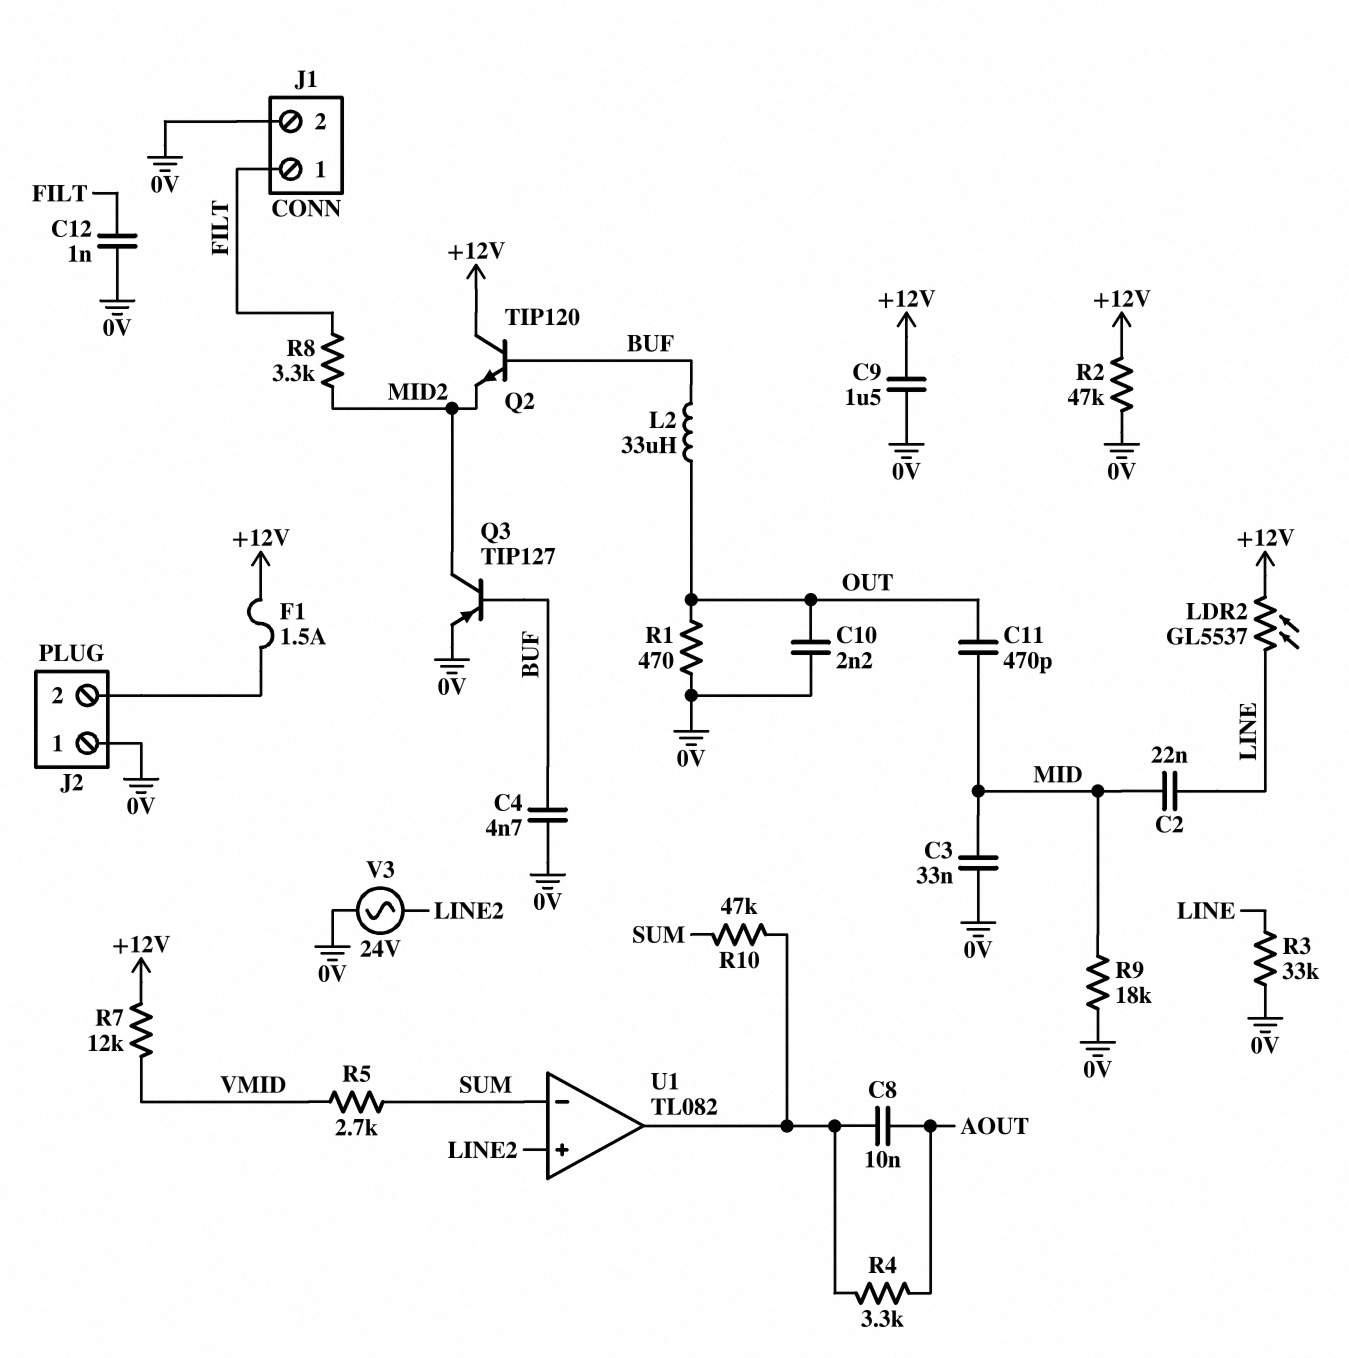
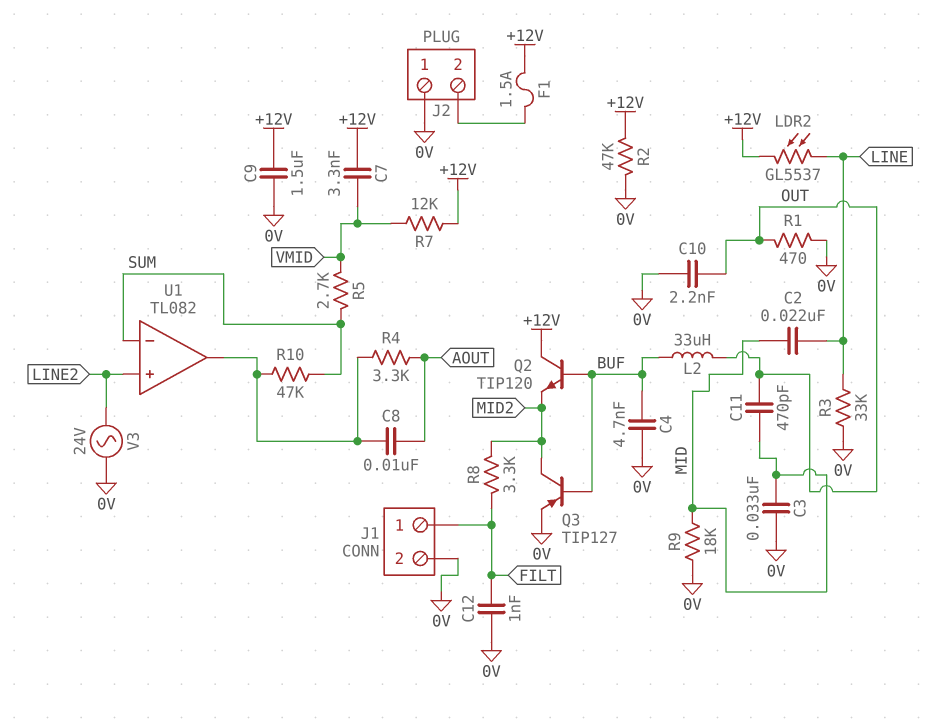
C7: none -> 3.3nF (+12V, VMID)

